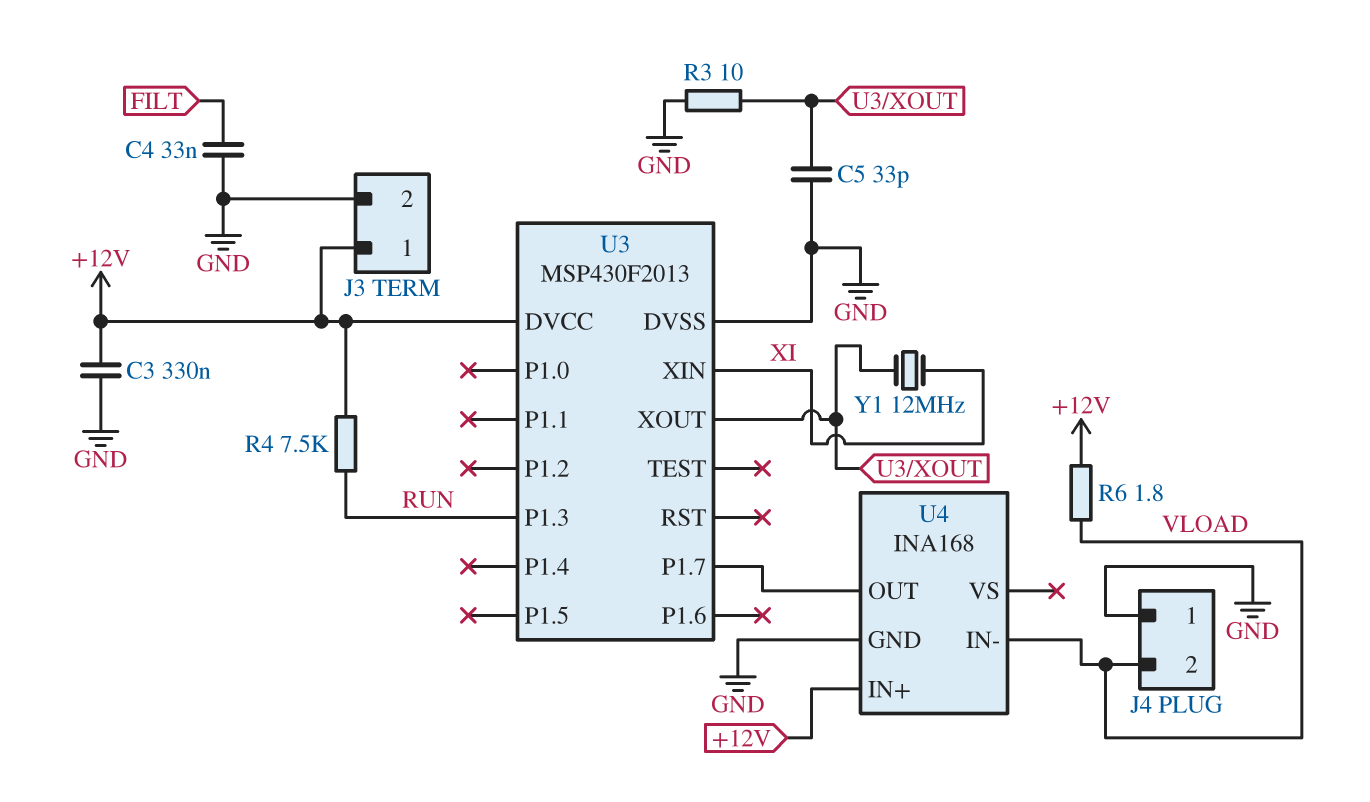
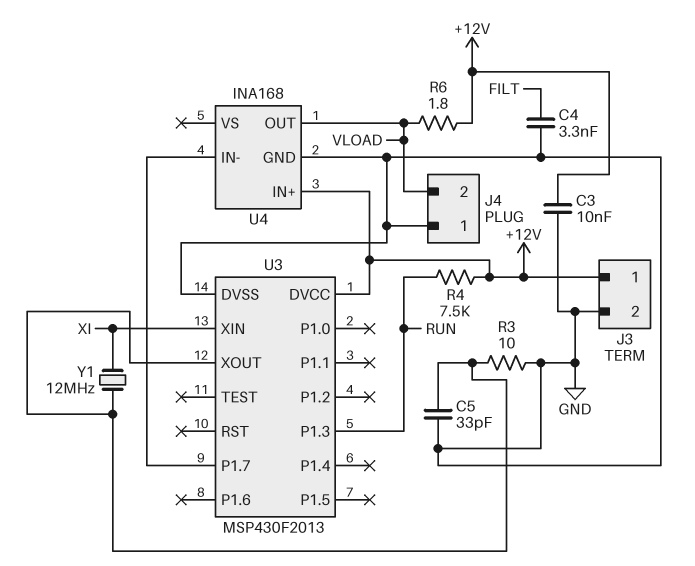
C3: 330nF (+12V, GND) -> 10nF (+12V, GND)
C4: 33nF (FILT, GND) -> 3.3nF (FILT, GND)
U4 pin IN-: VLOAD -> U3/P1.7
U4 pin OUT: U3/P1.7 -> VLOAD

